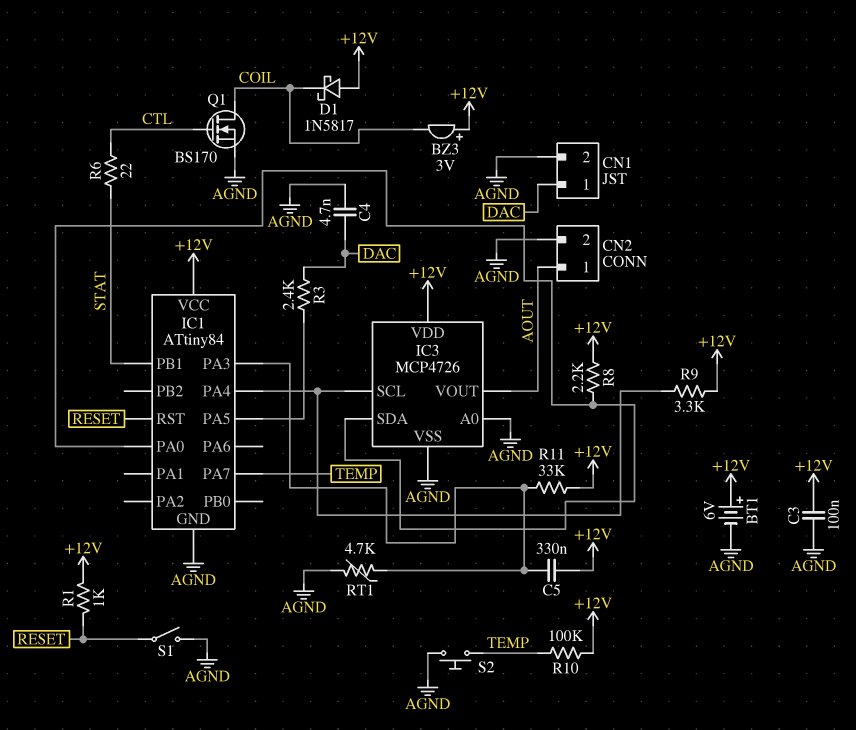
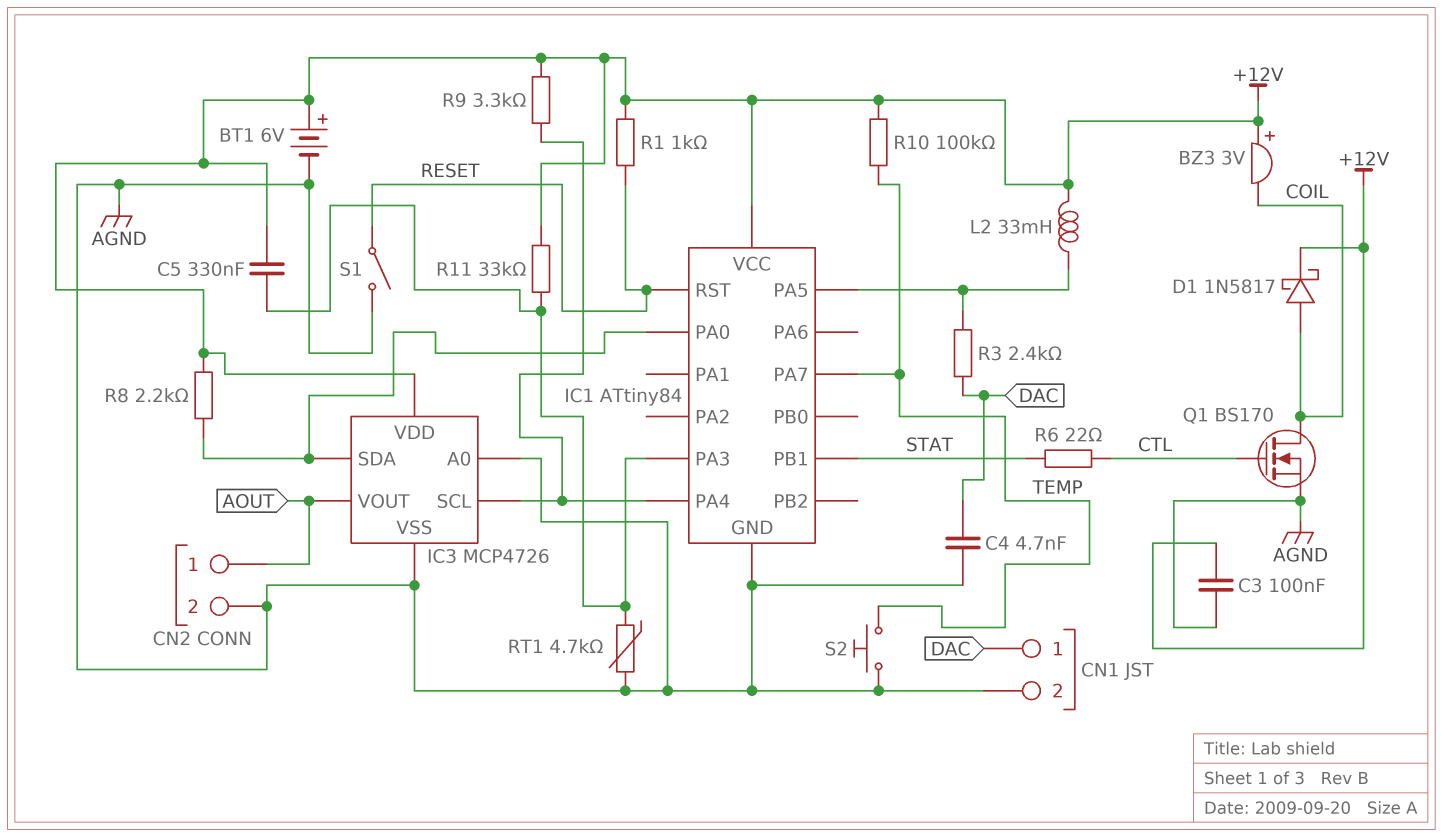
D1: schottky 1N5817 (A +12V, K COIL) -> schottky 1N5817 (A COIL, K +12V)
L2: none -> 33mH (+12V, IC1/PA5)

